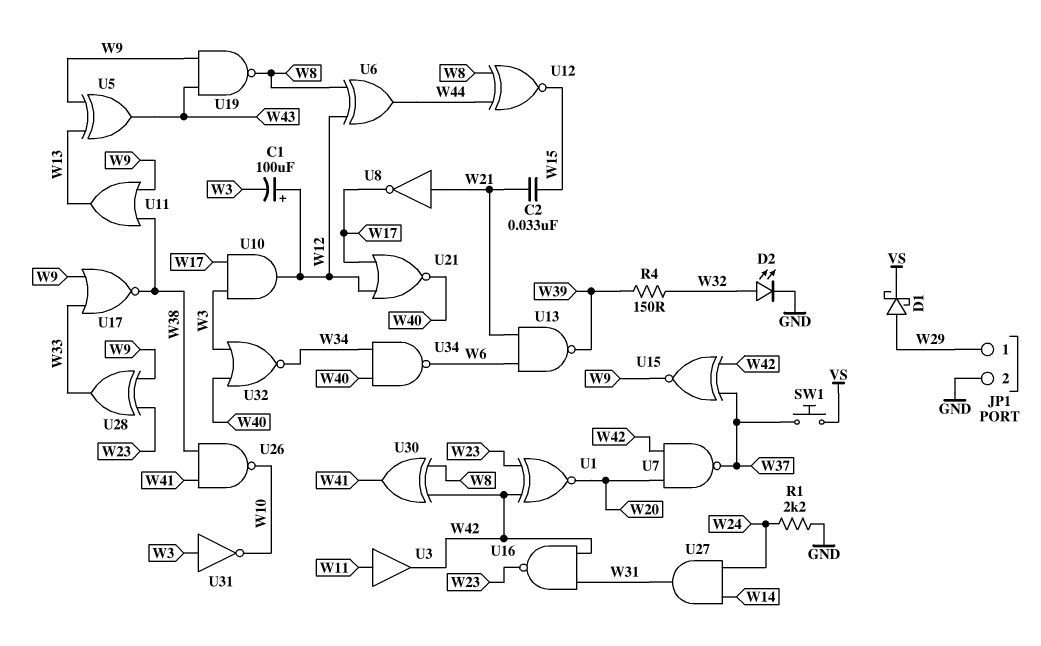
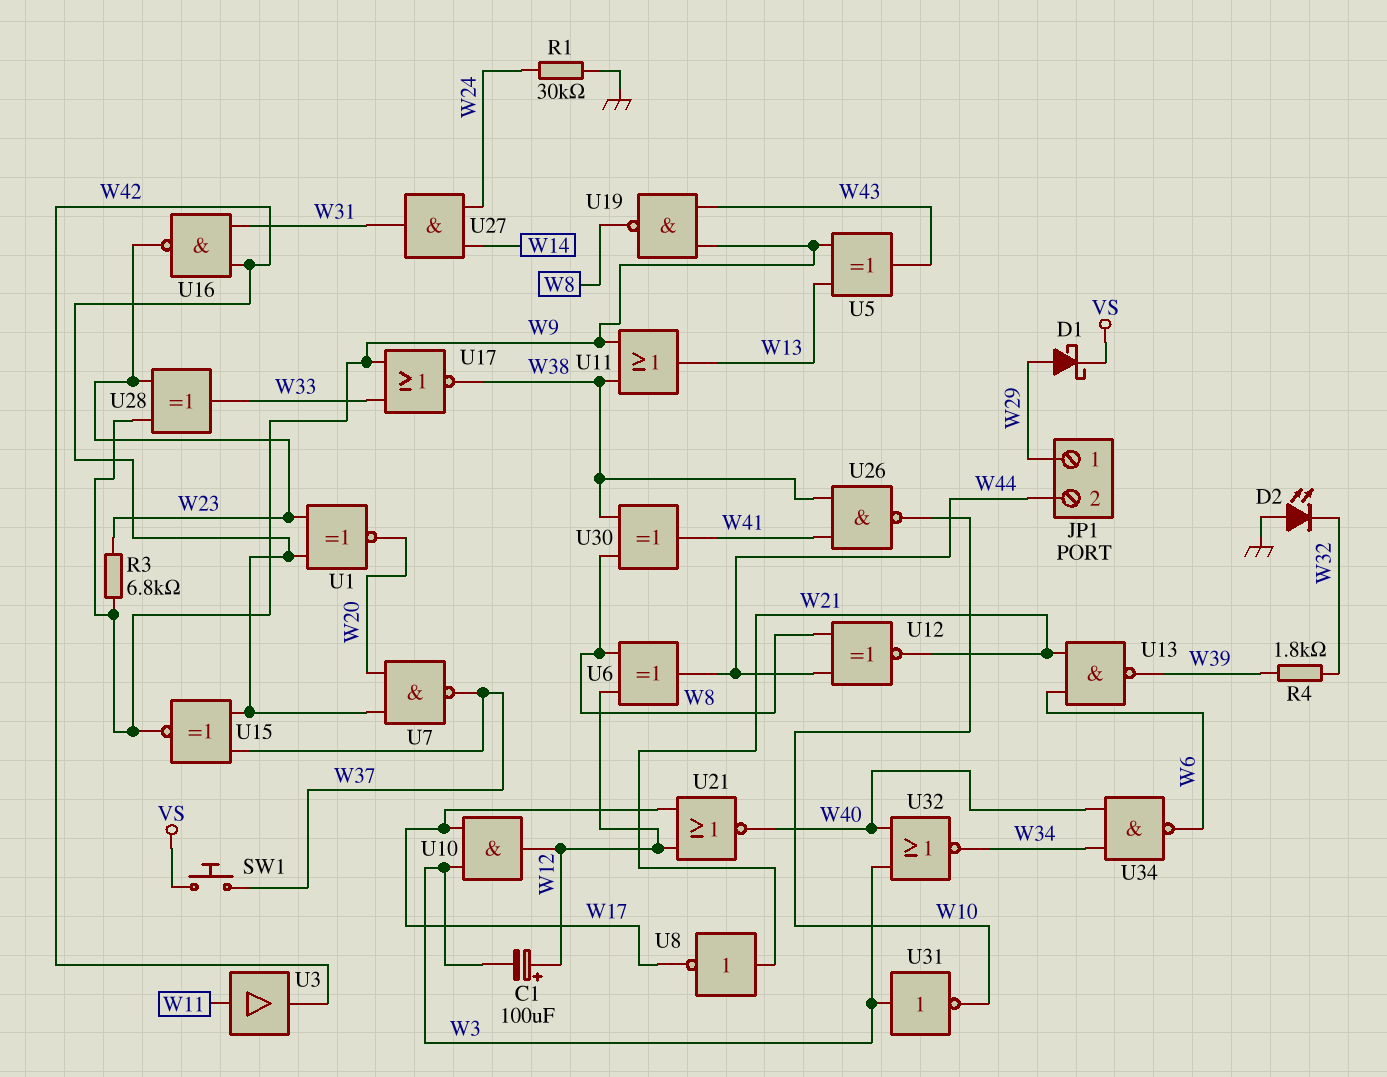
C2: 33nF (W15, W21) -> none
D2: LED (A W32, K GND) -> LED (A GND, K W32)
JP1 pin 2: GND -> W44
R1: 2.2k (GND, W24) -> 30k (GND, W24)
R3: none -> 6.8k (W9, W23)
R4: 150 (W32, W39) -> 1.8k (W32, W39)
U12: XNOR (in W8, in W44, out W15) -> XNOR (in W8, in W44, out W21)
U30: XOR (in W8, in W42, out W41) -> XOR (in W8, in W38, out W41)

